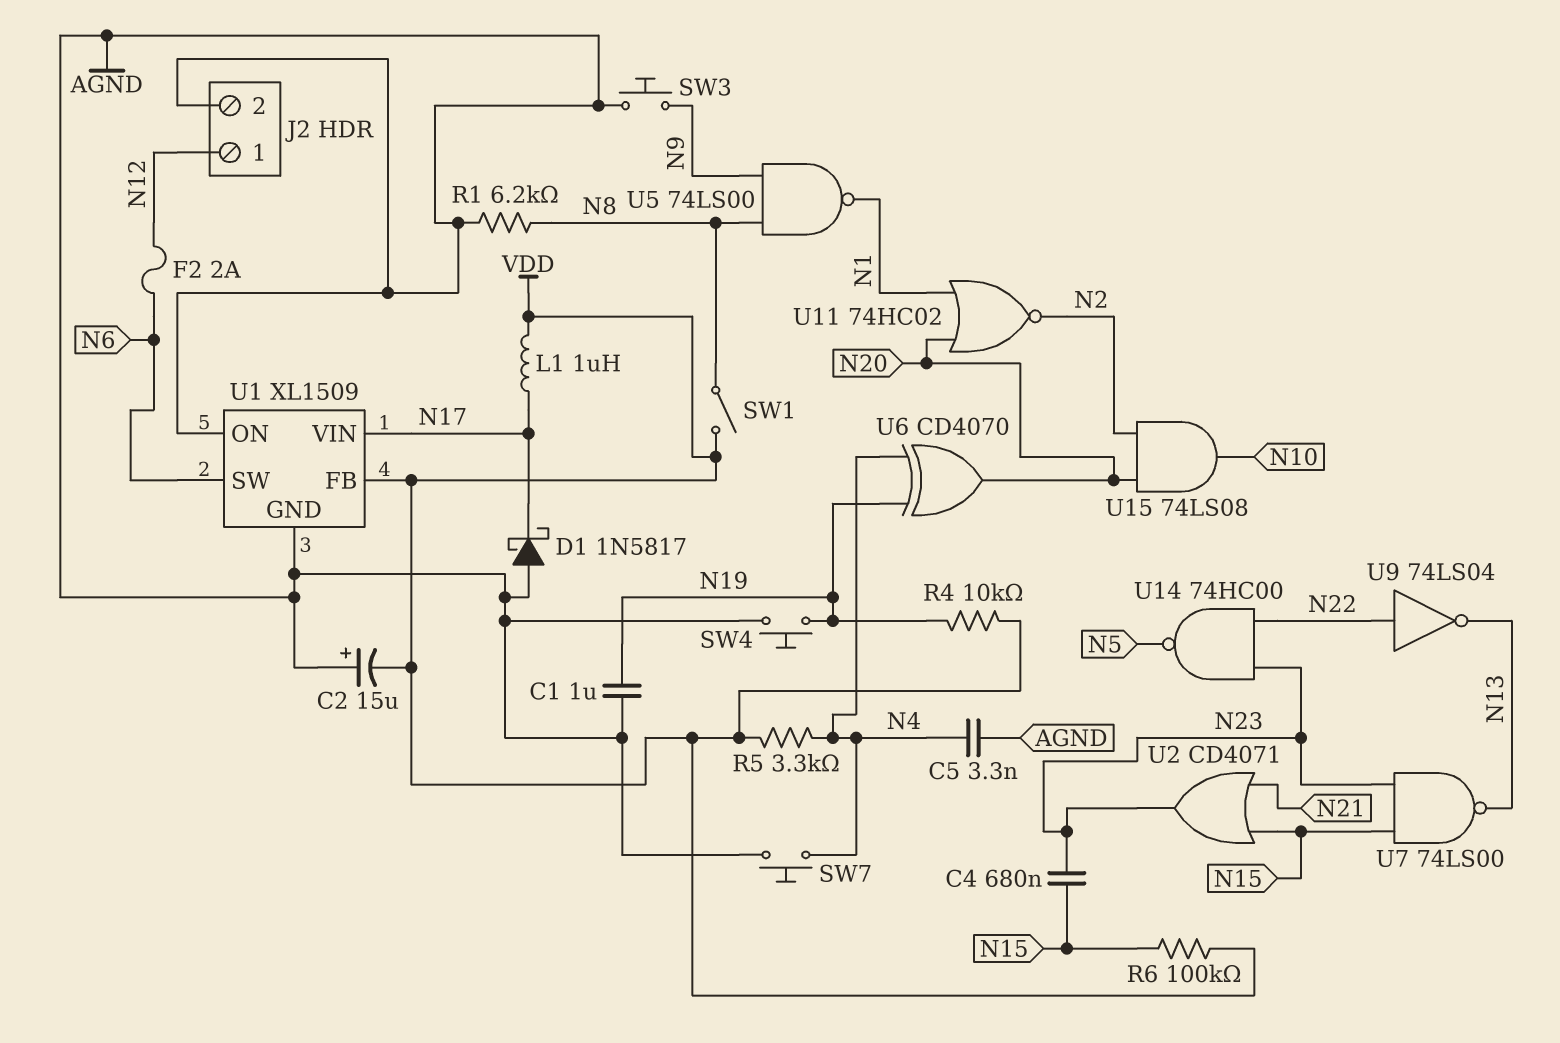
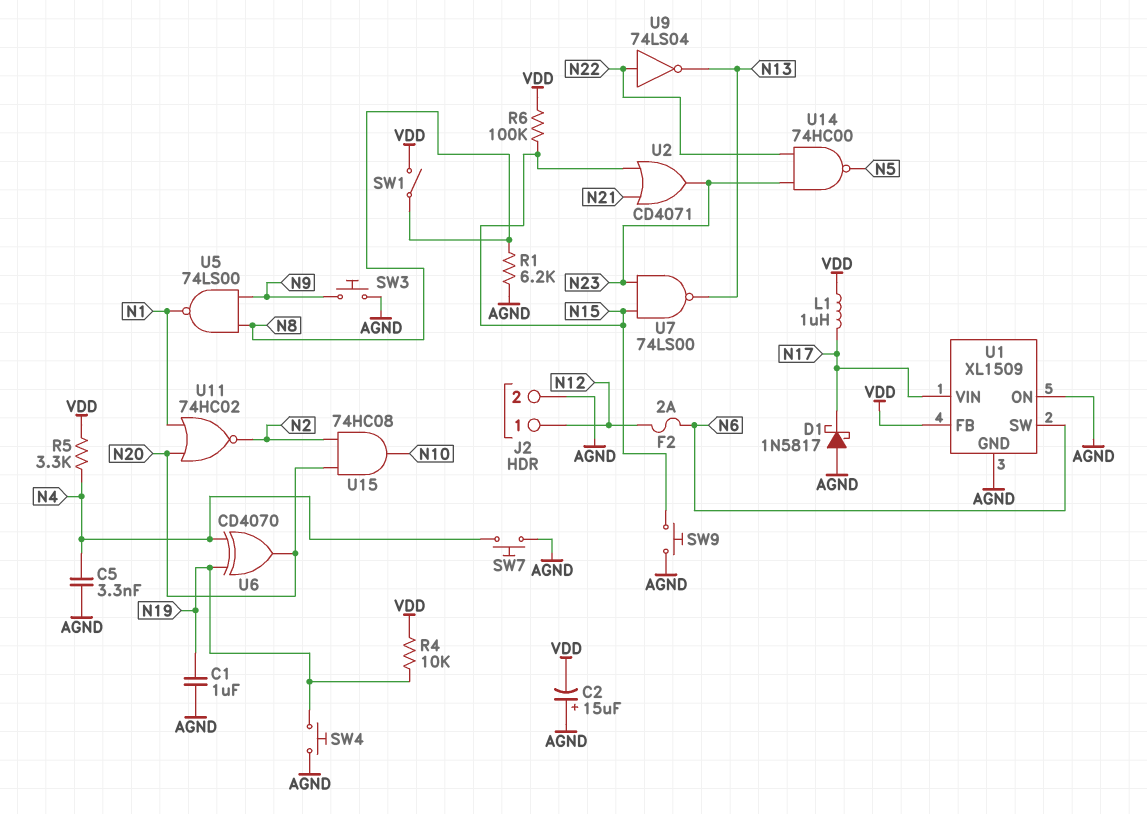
C4: 680nF (N15, N23) -> none
SW9: none -> button (AGND, N15)
U15: AND 74LS08 (in N2, in N20, out N10) -> AND 74HC08 (in N2, in N20, out N10)

